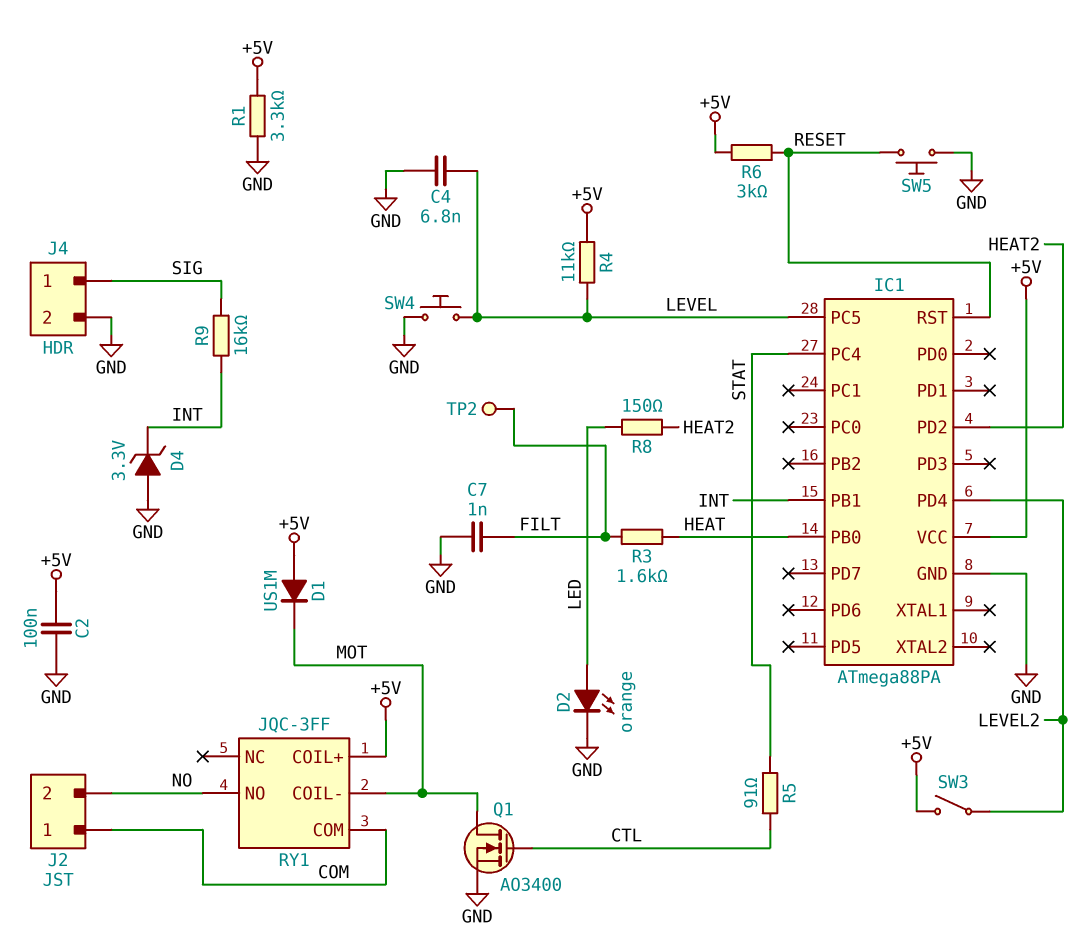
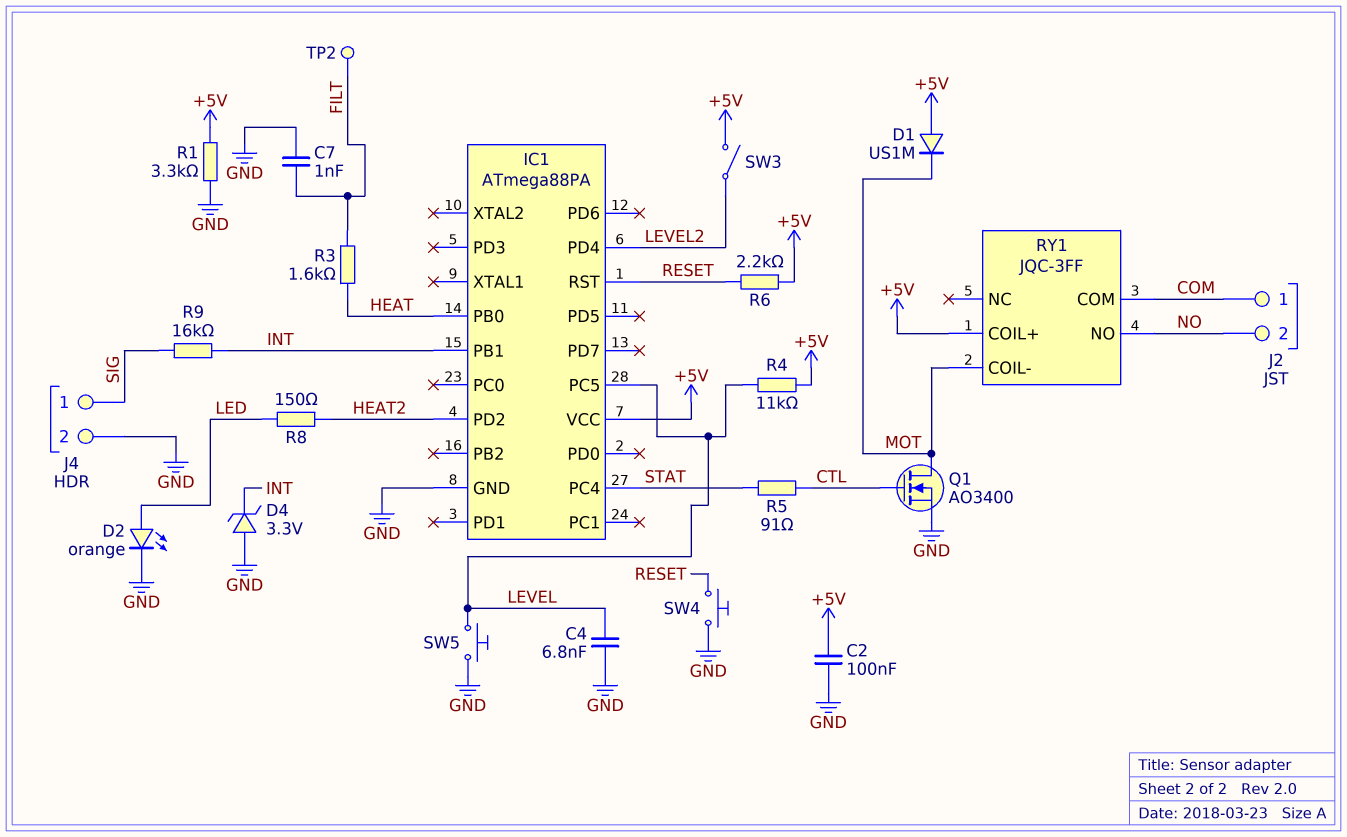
R6: 3k (+5V, RESET) -> 2.2k (+5V, RESET)
SW4: button (GND, LEVEL) -> button (GND, RESET)
SW5: button (GND, RESET) -> button (GND, LEVEL)

